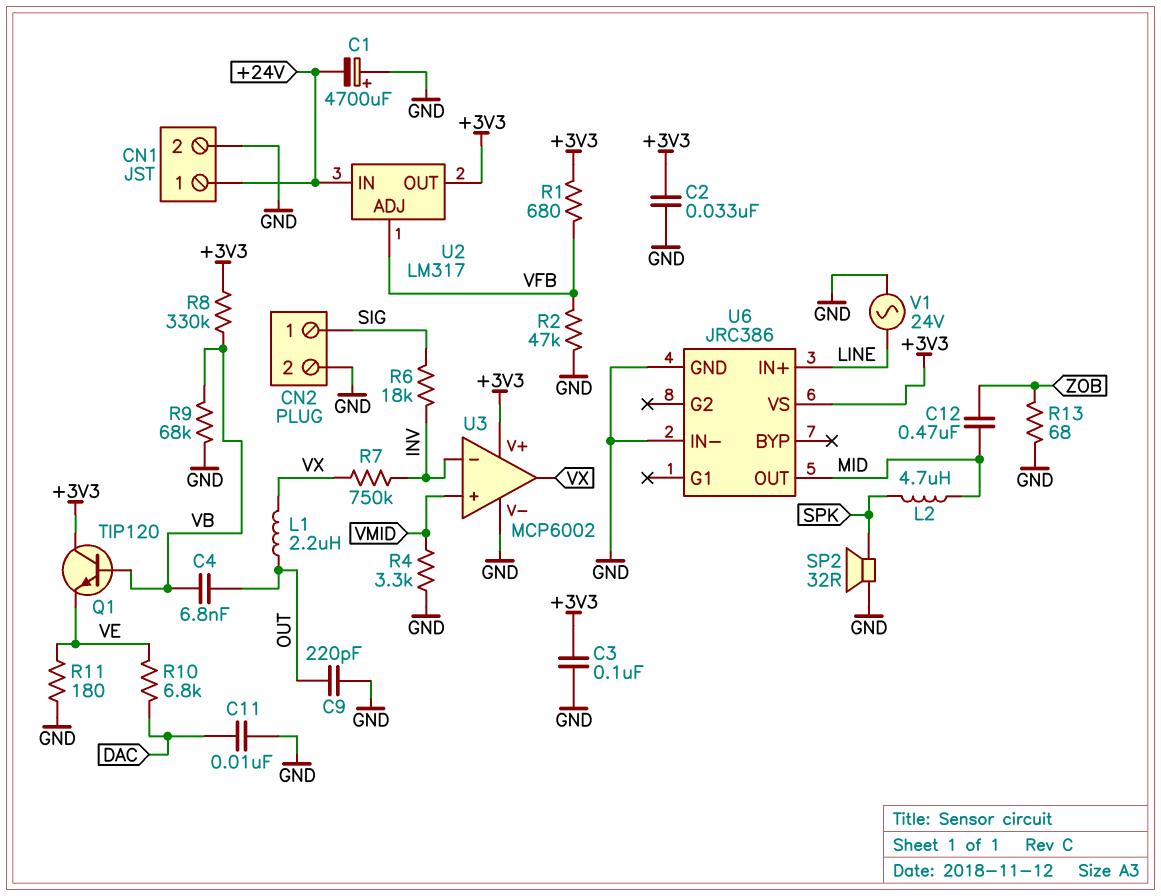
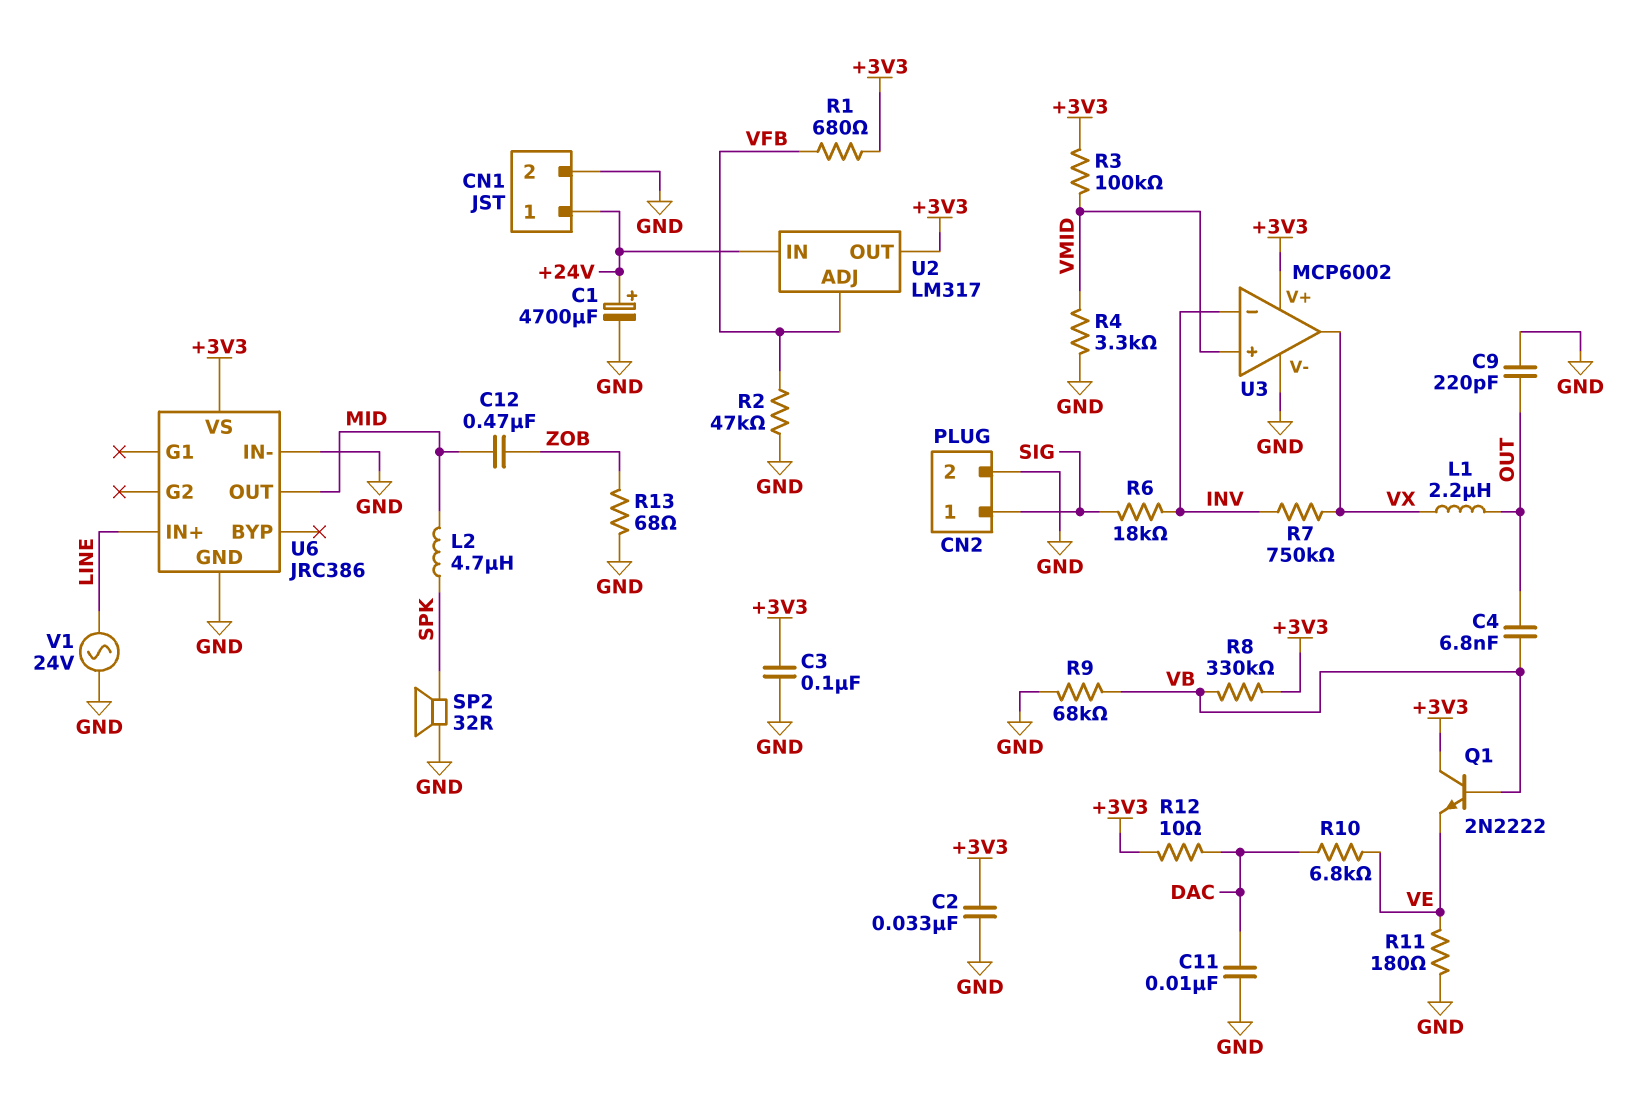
C1: 4700uF (plus GND, minus +24V) -> 4700uF (plus +24V, minus GND)
Q1: NPN TIP120 (B VB, C +3V3, E VE) -> NPN 2N2222 (B VB, C +3V3, E VE)
R3: none -> 100k (+3V3, VMID)
R12: none -> 10 (+3V3, DAC)

